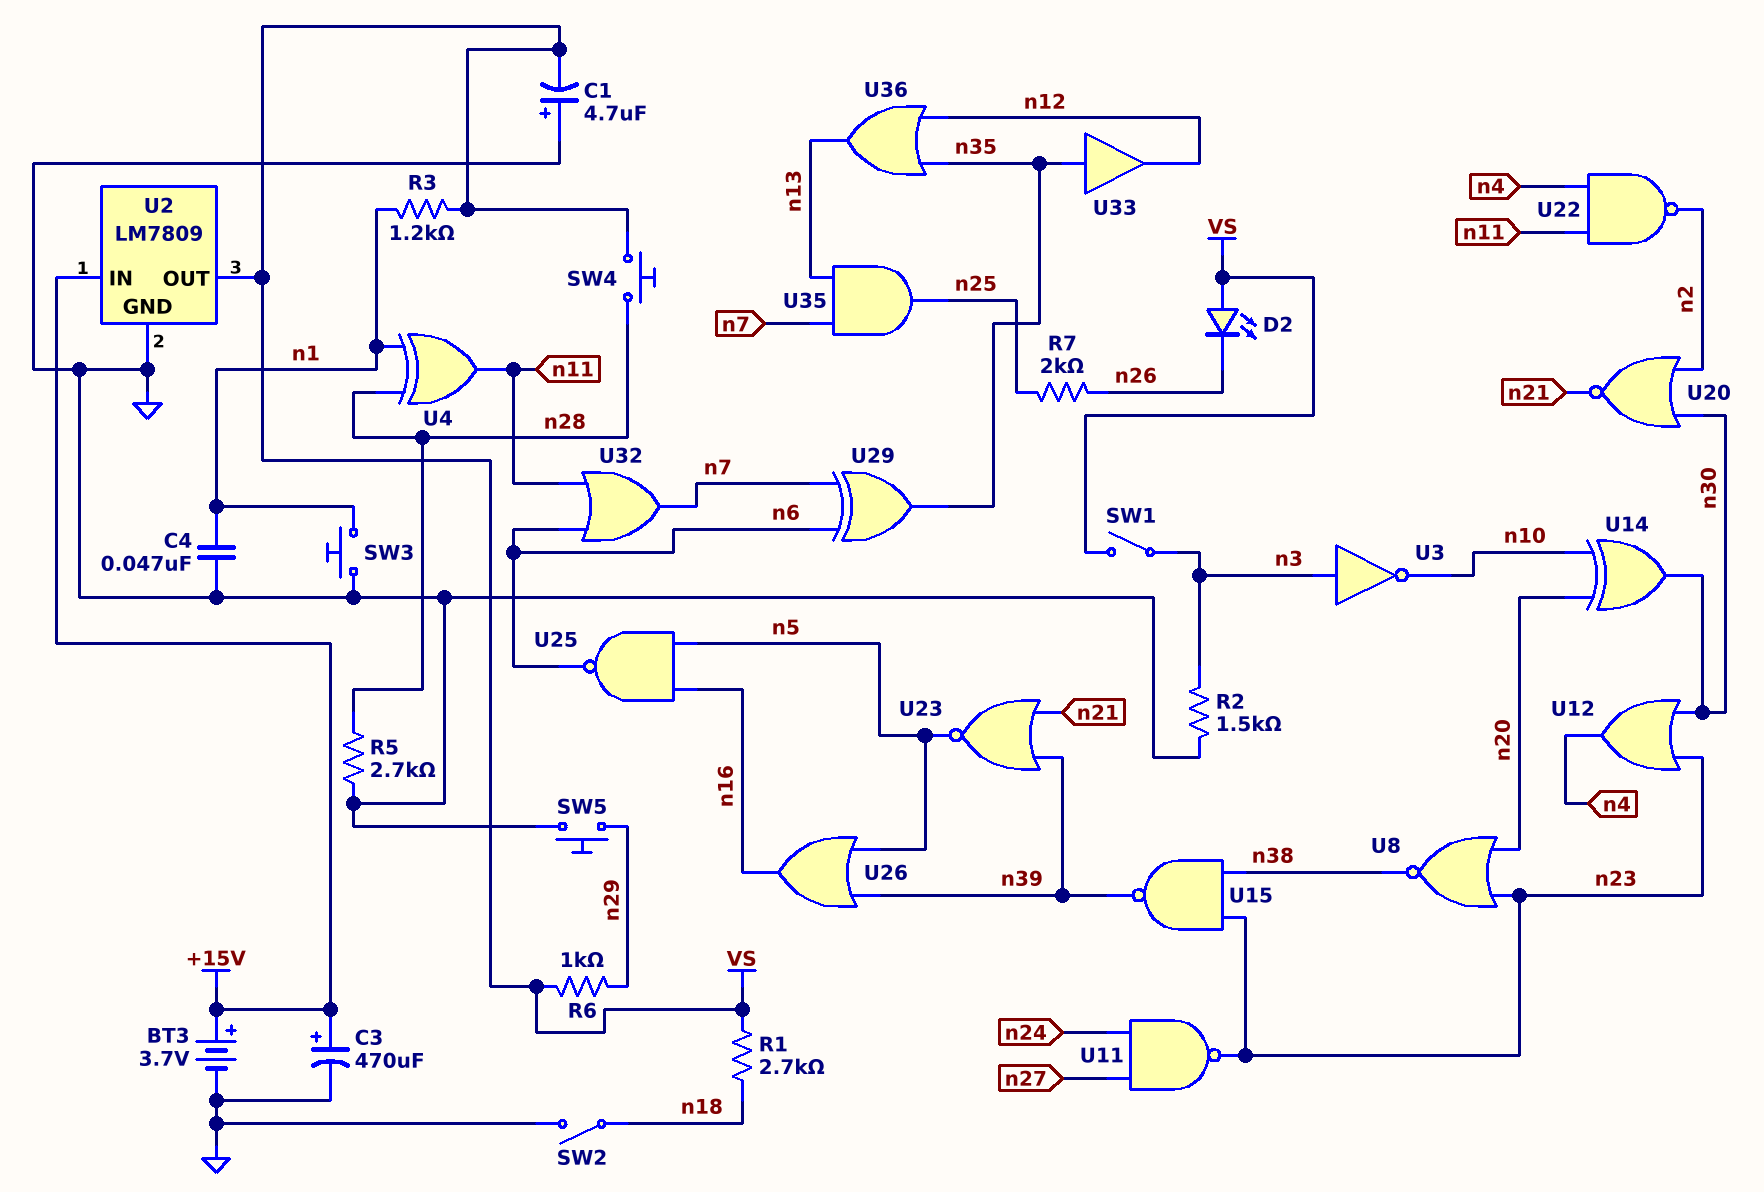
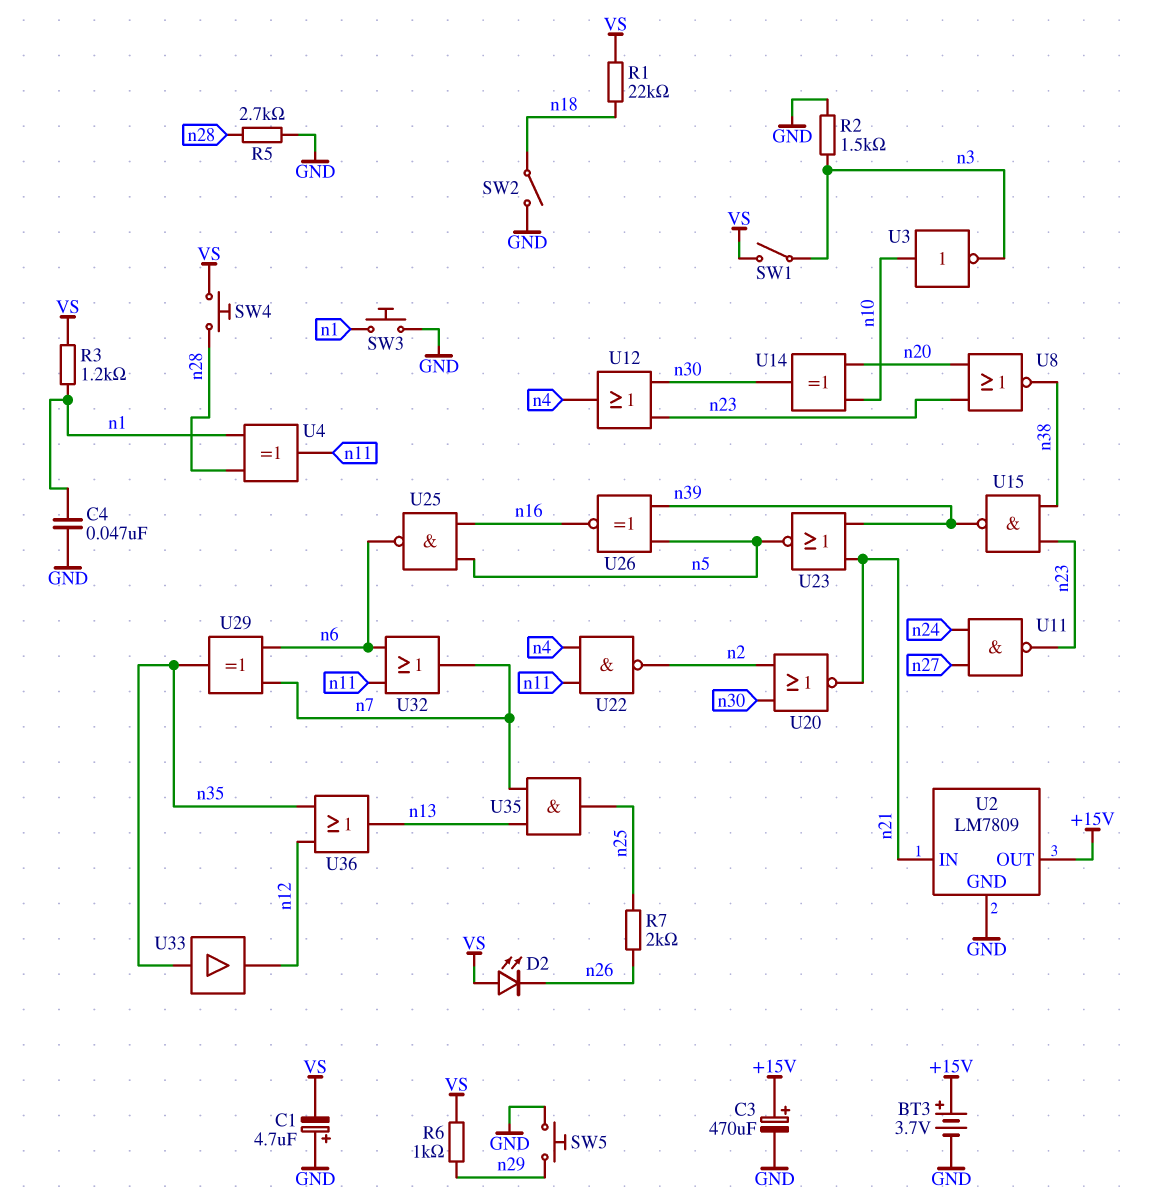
R1: 2.7k (VS, n18) -> 22k (VS, n18)
U2 pin IN: +15V -> n21
U2 pin OUT: VS -> +15V
U3: NOT (in n3, out n10) -> NOT (in n10, out n3)
U26: OR (in n5, in n39, out n16) -> XNOR (in n5, in n39, out n16)

